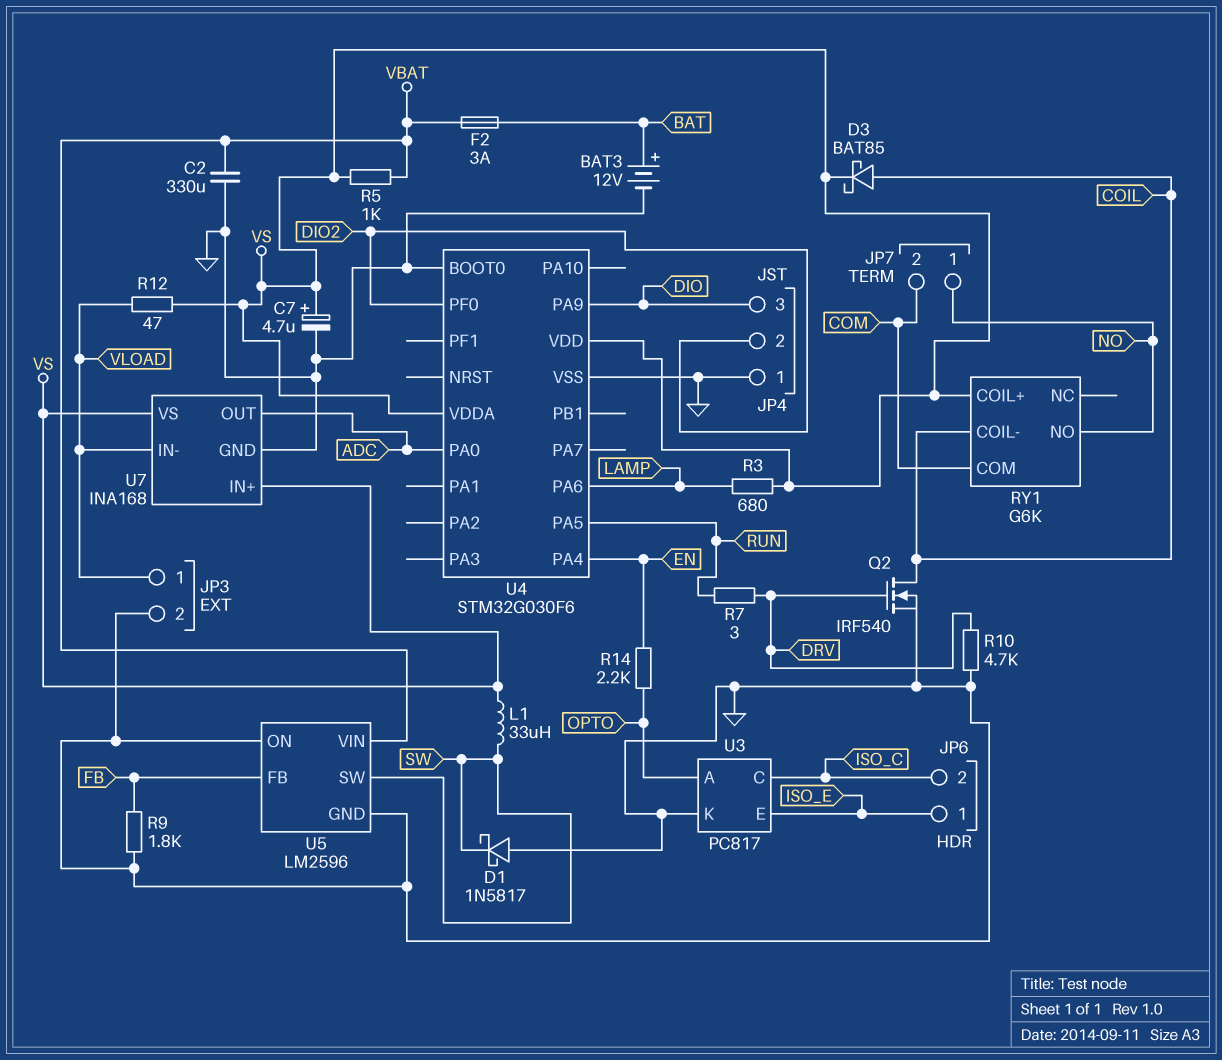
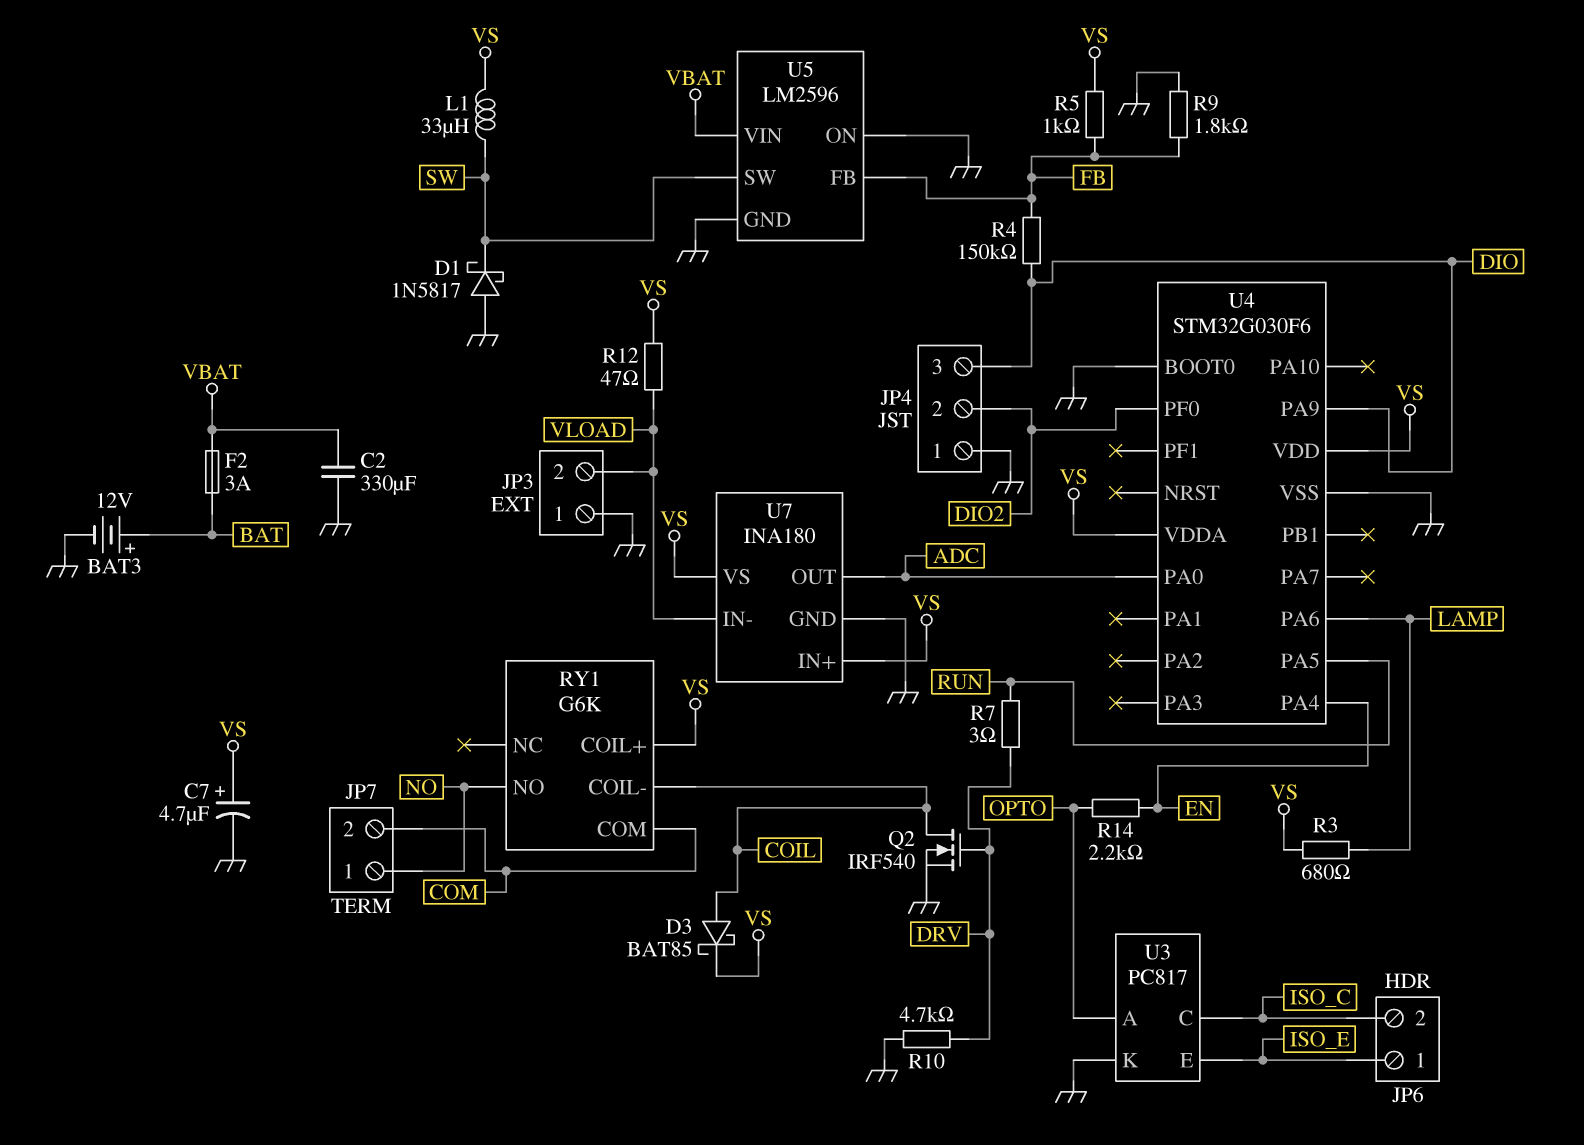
JP3 pin 1: VLOAD -> GND
JP3 pin 2: GND -> VLOAD
R4: none -> 150k (DIO, FB)
R5: 1k (VBAT, VS) -> 1k (FB, VS)
U7: INA168 -> INA180

